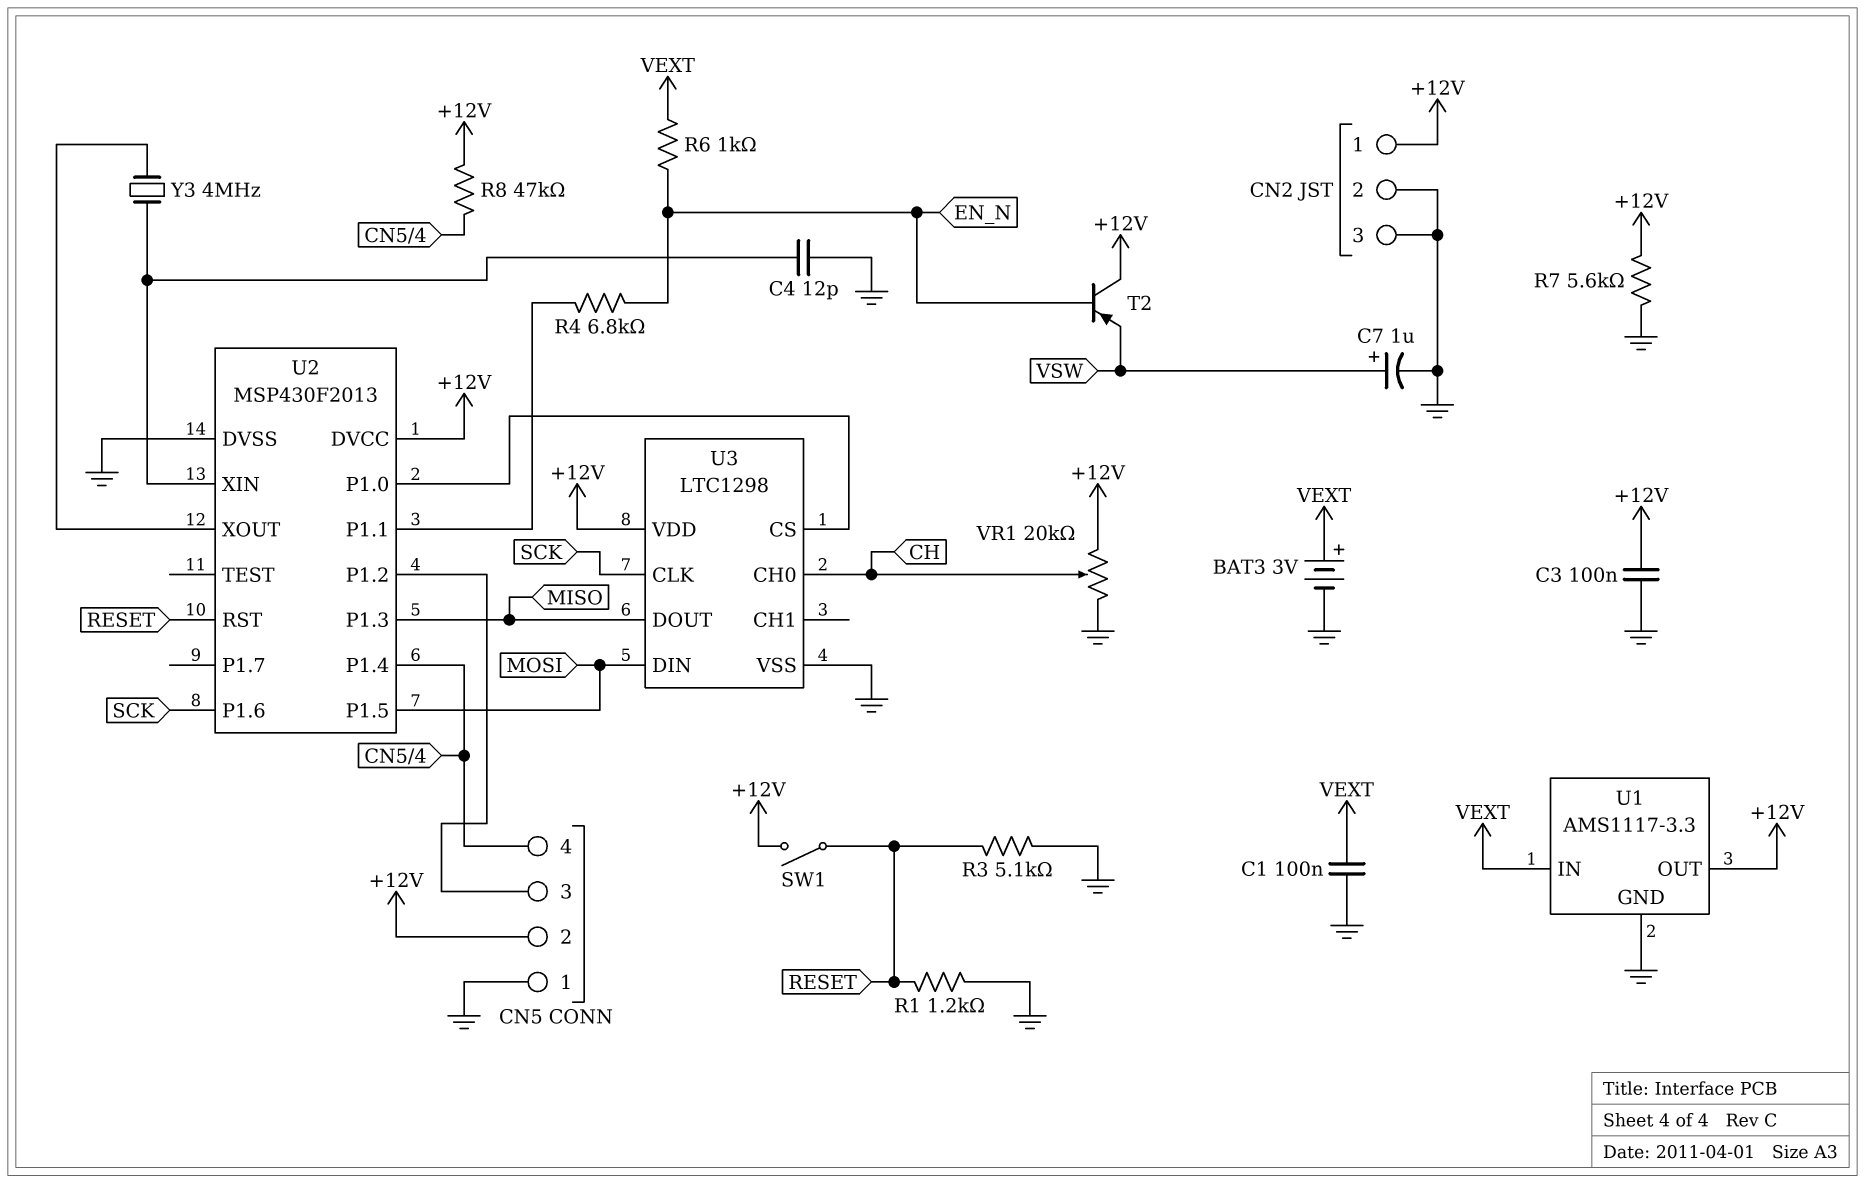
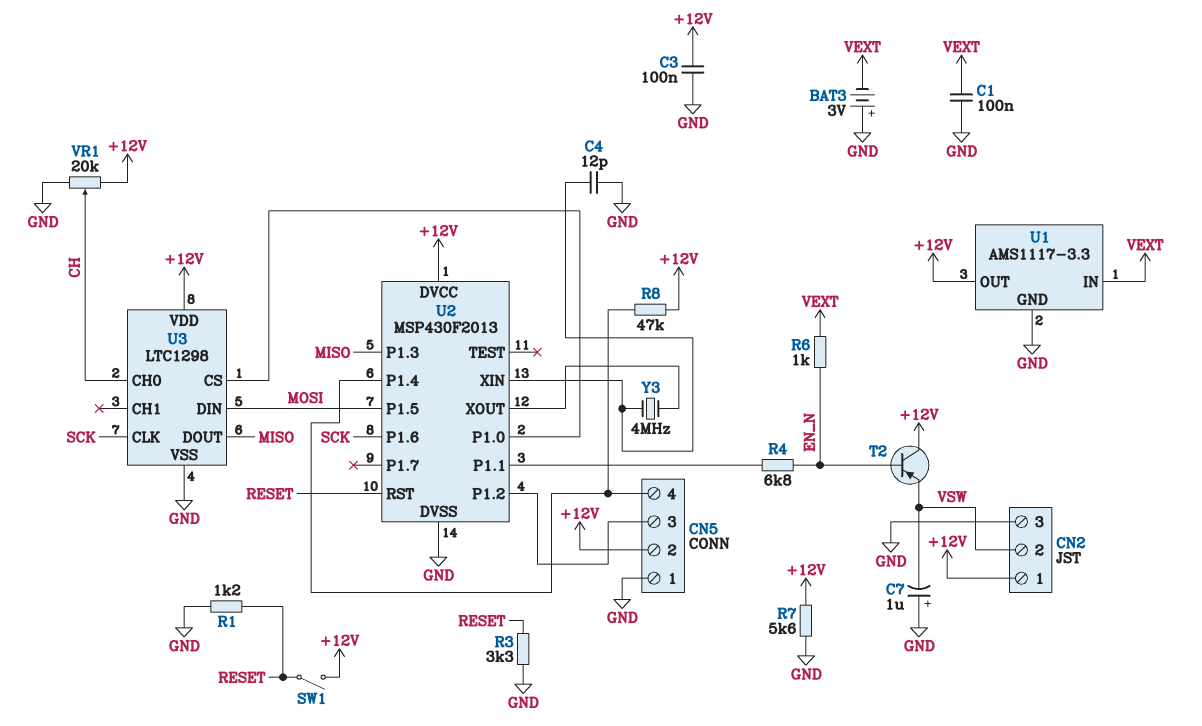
BAT3: 3V (plus VEXT, minus GND) -> 3V (plus GND, minus VEXT)
C7: 1uF (plus VSW, minus GND) -> 1uF (plus GND, minus VSW)
CN2 pin 2: GND -> VSW
R3: 5.1k (GND, RESET) -> 3.3k (GND, RESET)

